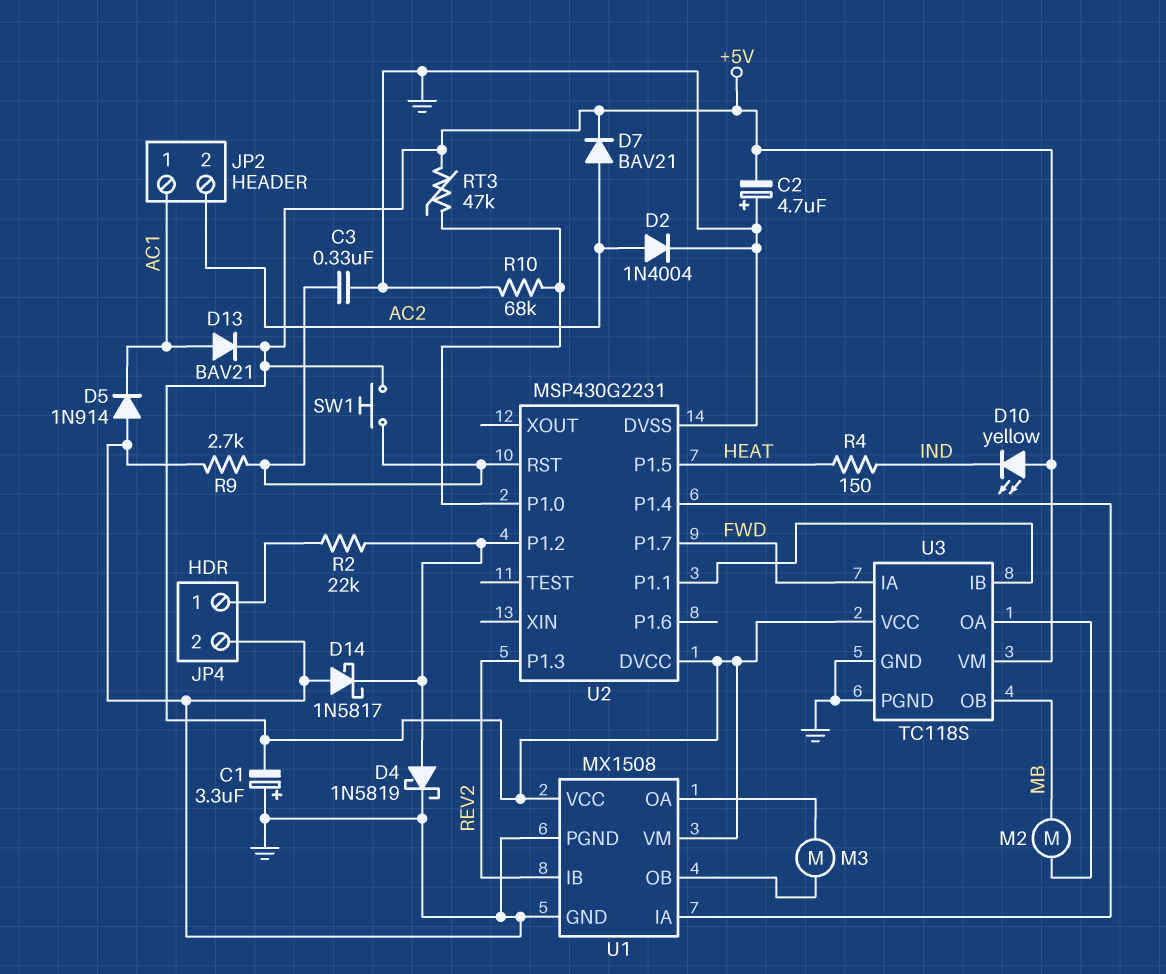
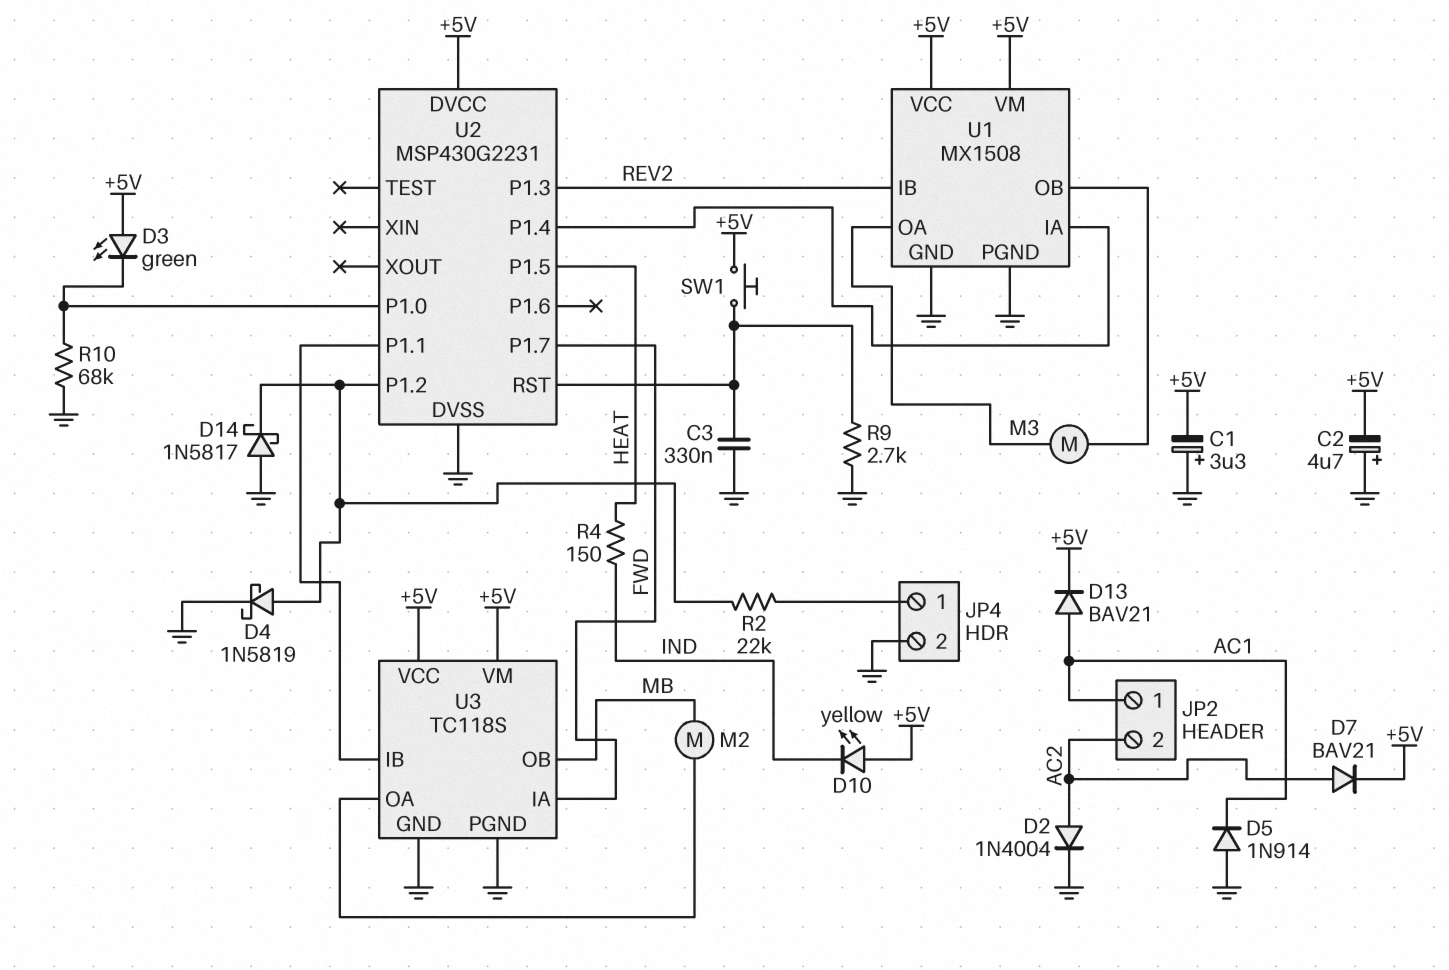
D3: none -> LED green (A +5V, K U2/P1.0)
RT3: 47k (+5V, U2/P1.0) -> none

